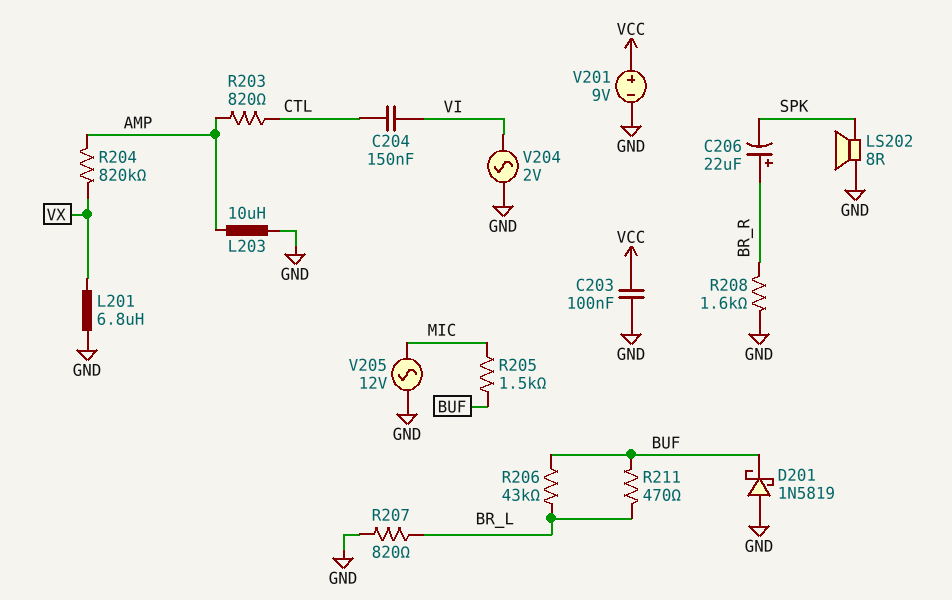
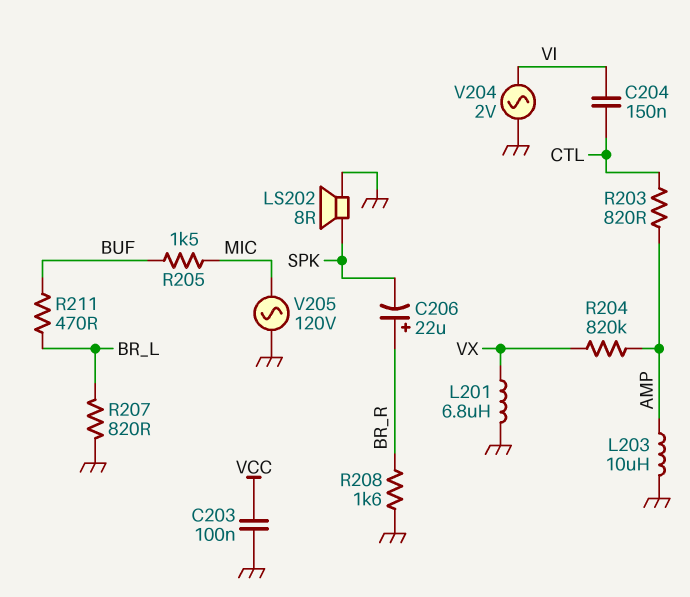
D201: schottky 1N5819 (A GND, K BUF) -> none
R206: 43k (BR_L, BUF) -> none
V201: 9V (plus VCC, minus GND) -> none
V205: AC 12V (GND, MIC) -> AC 120V (GND, MIC)

